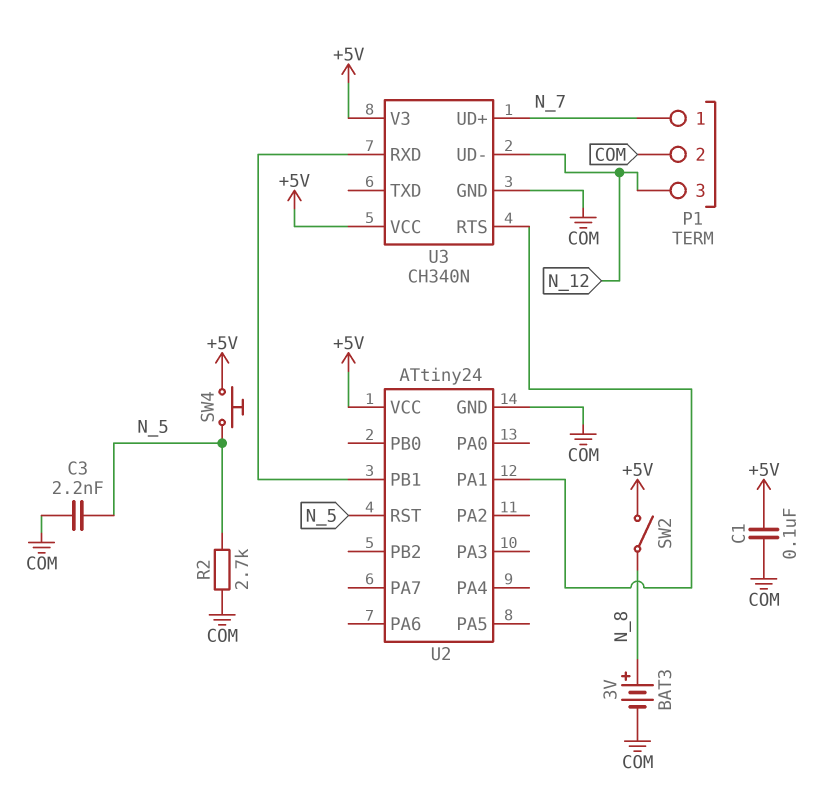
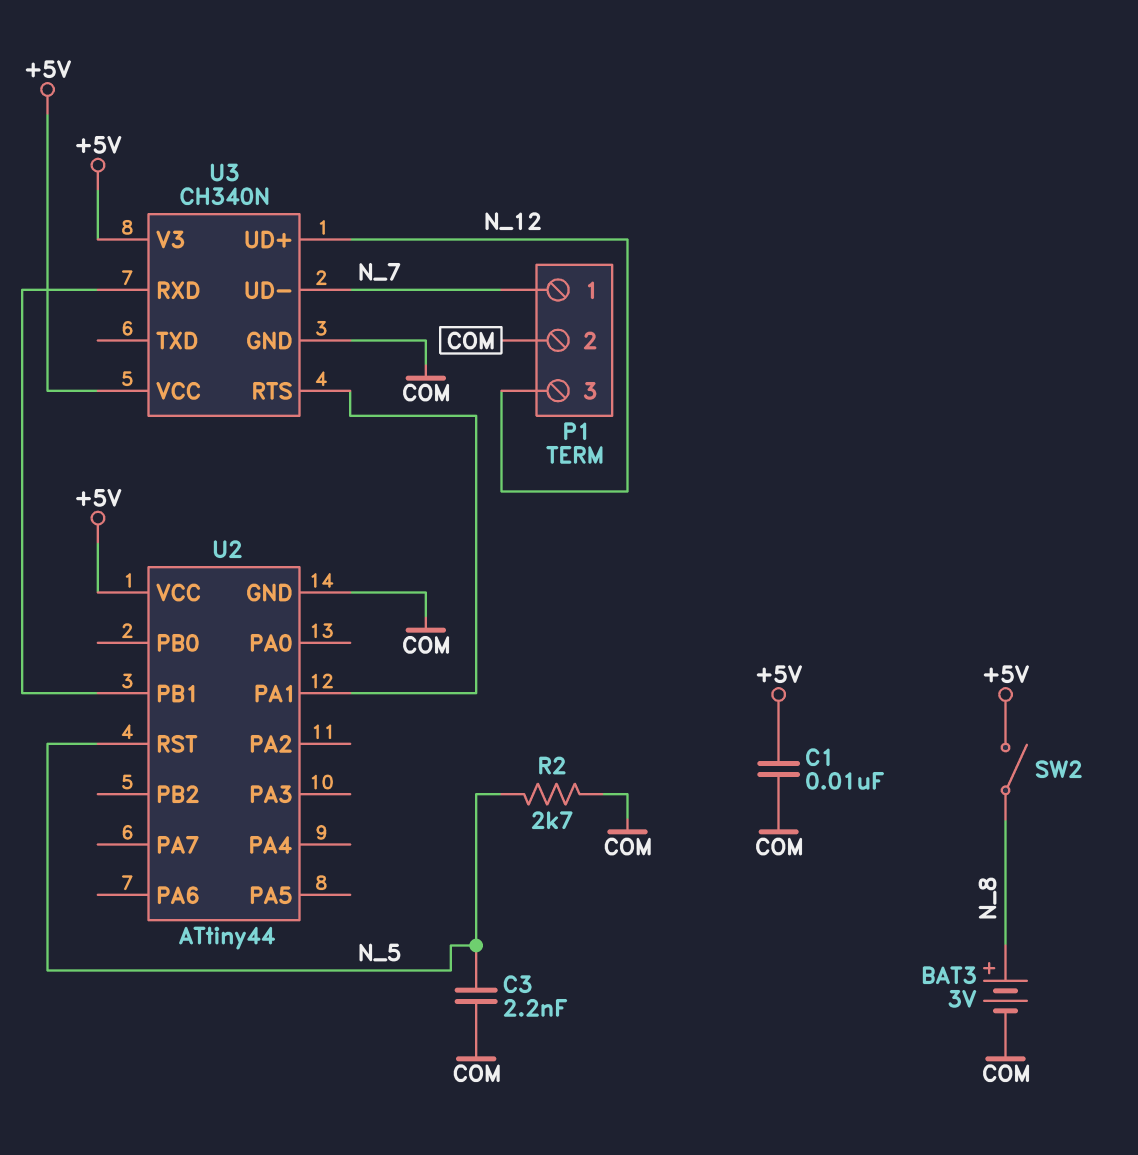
C1: 100nF (+5V, COM) -> 10nF (+5V, COM)
SW4: button (+5V, N_5) -> none
U2: ATtiny24 -> ATtiny44
U3 pin UD+: N_7 -> N_12
U3 pin UD-: N_12 -> N_7

